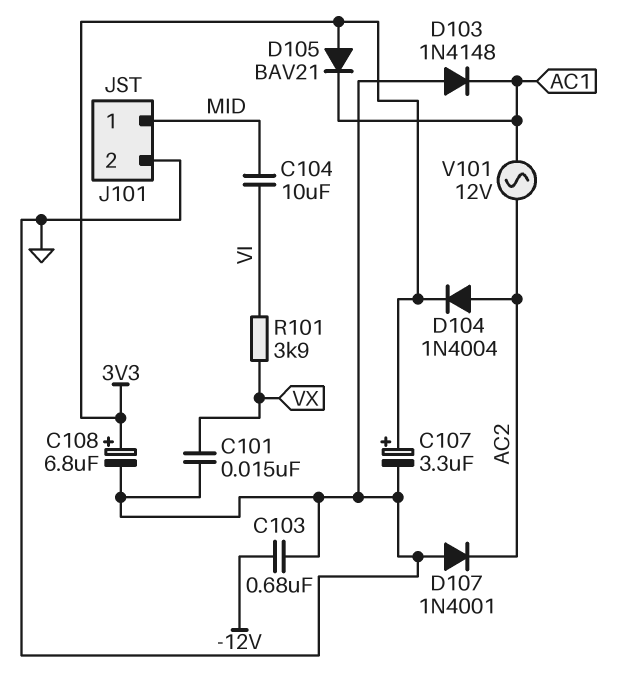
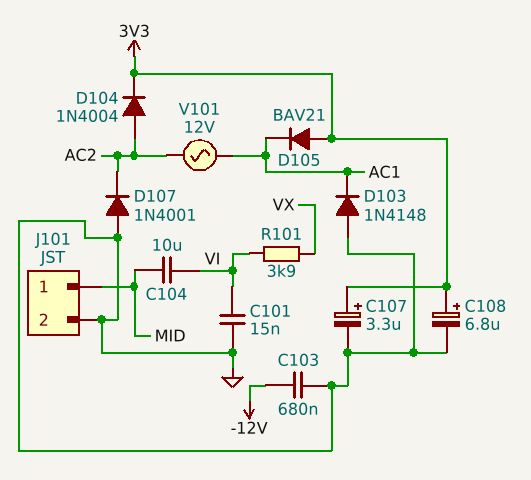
C101: 15nF (GND, VX) -> 15nF (GND, VI)

